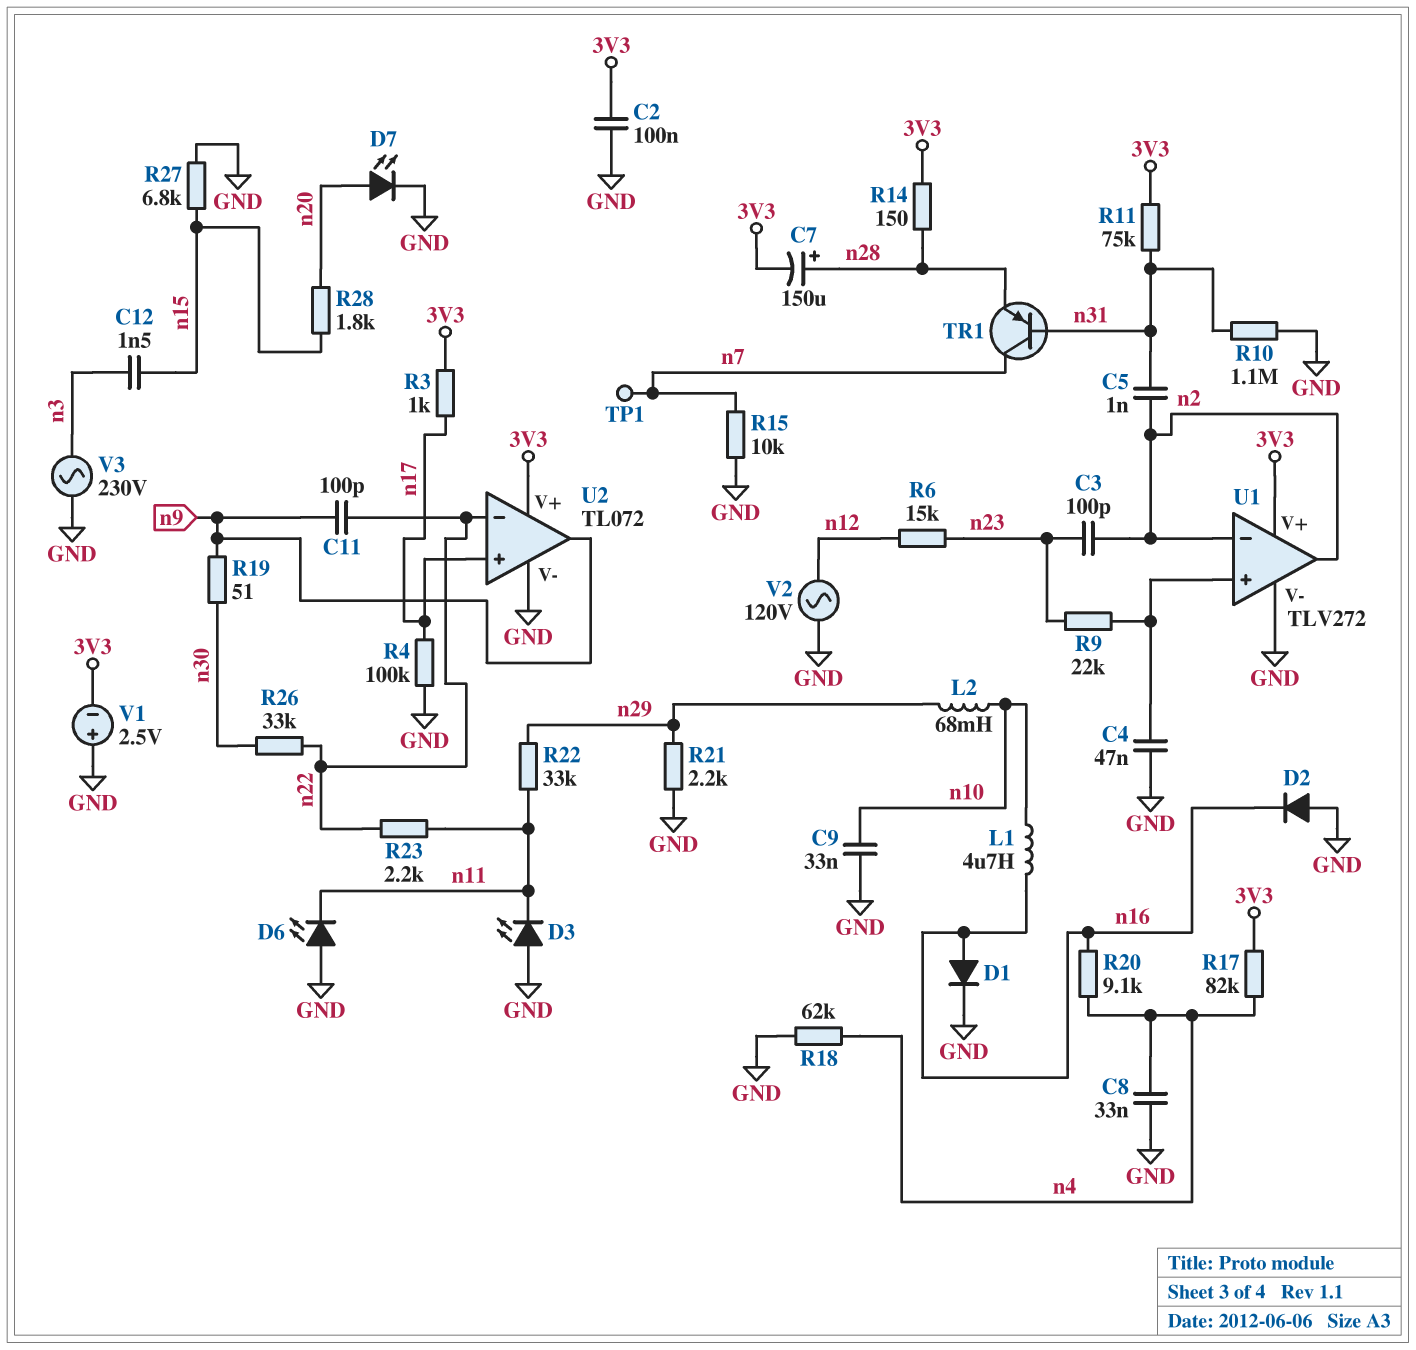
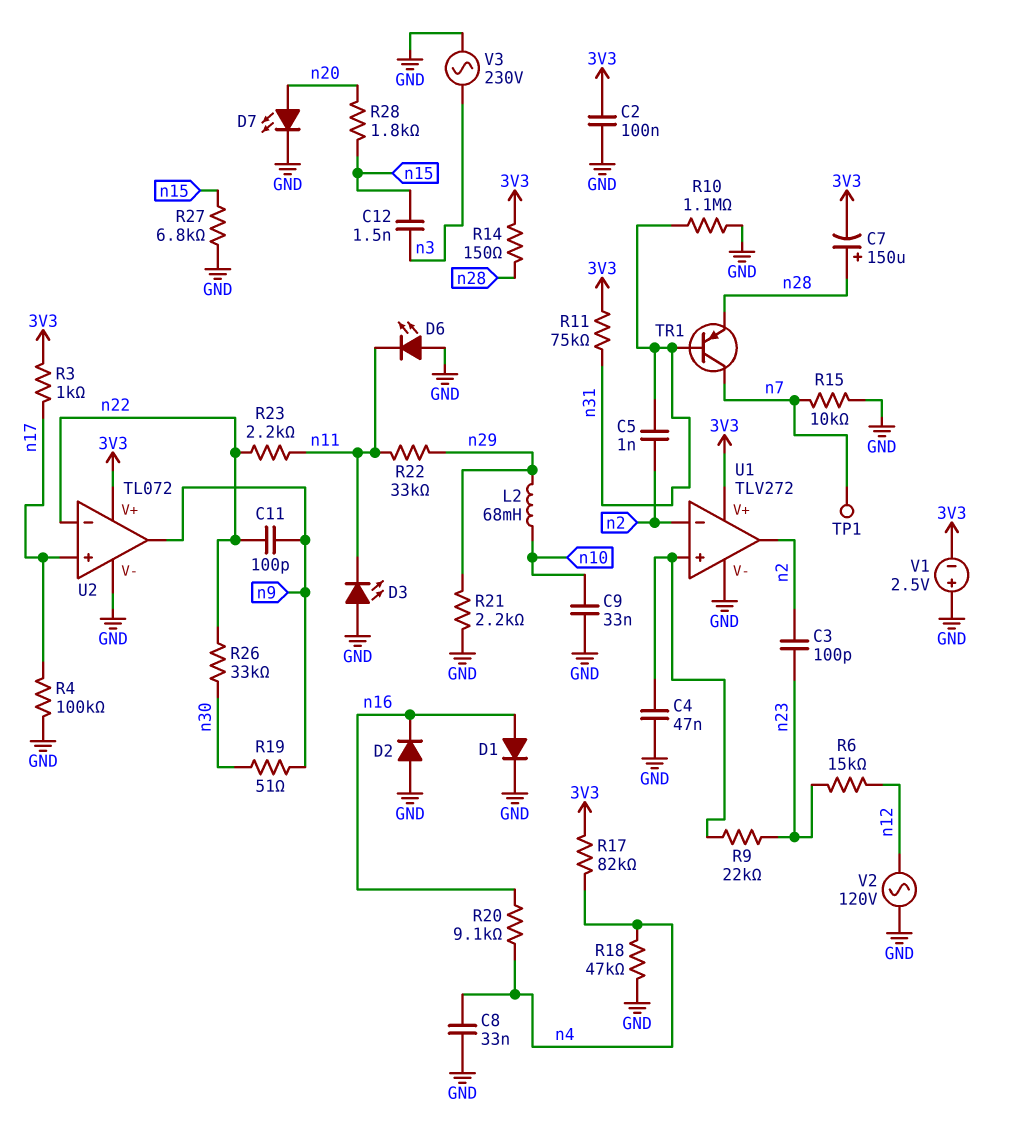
L1: 4.7uH (n10, n16) -> none
R18: 62k (GND, n4) -> 47k (GND, n4)

